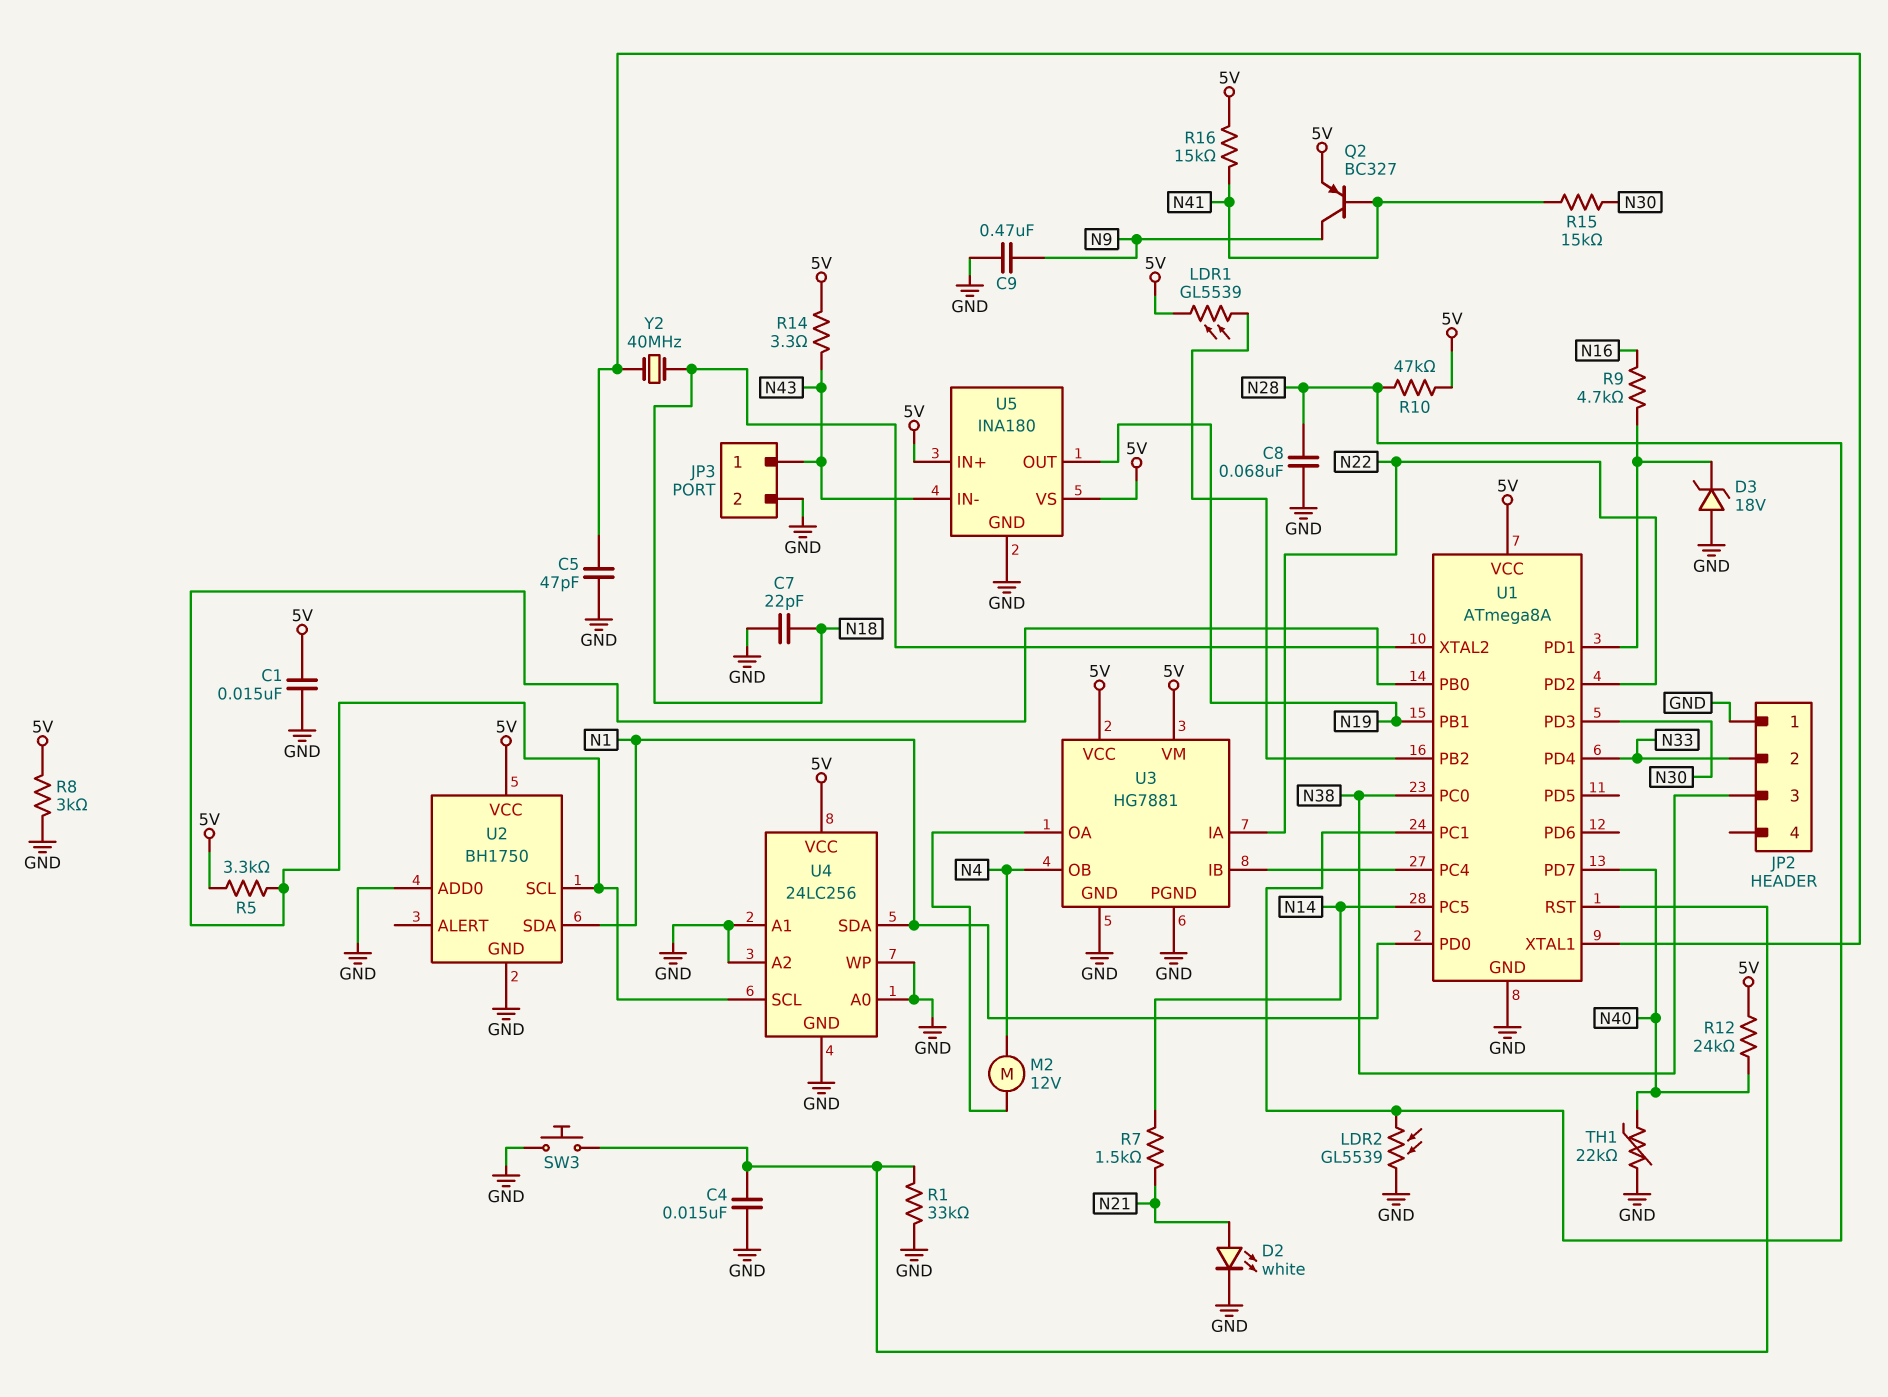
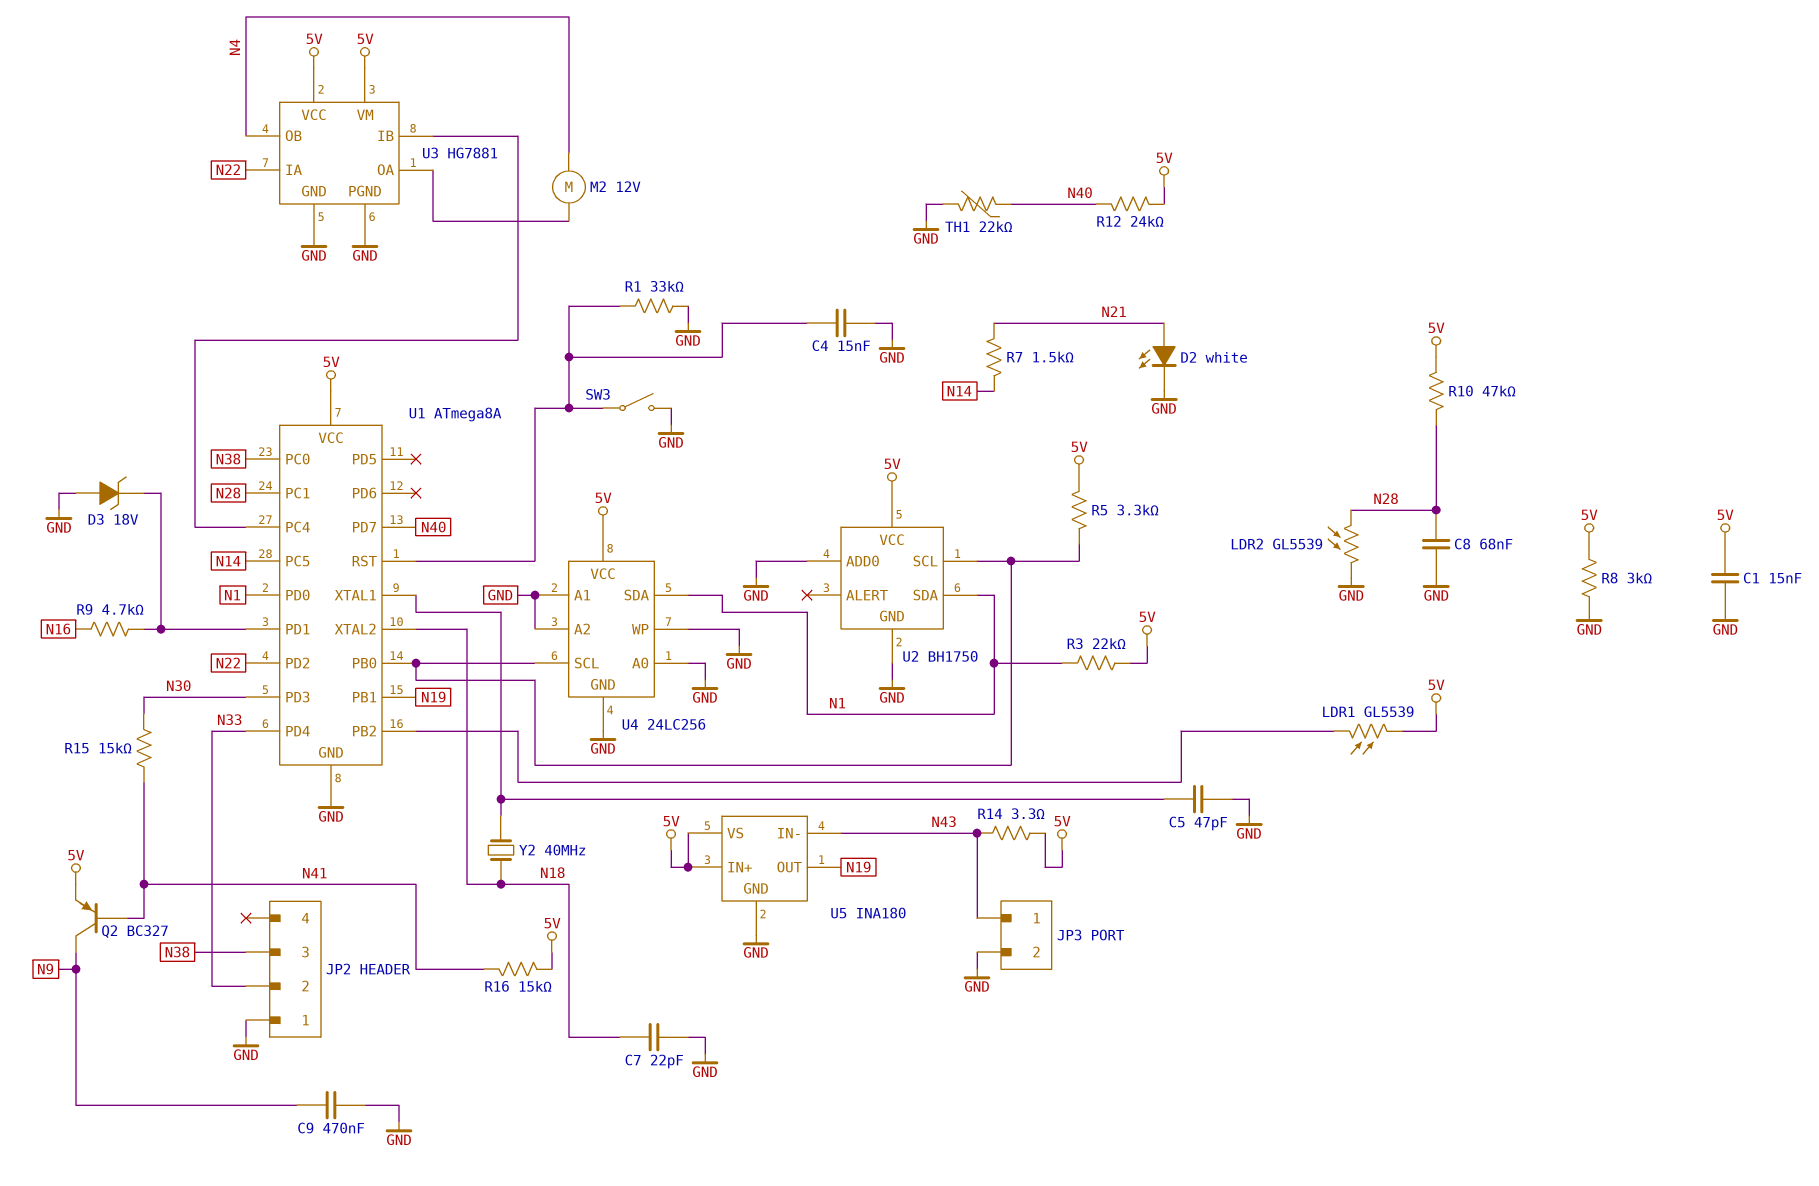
R3: none -> 22k (5V, N1)
SW3: button (GND, U1/RST) -> switch (GND, U1/RST)

